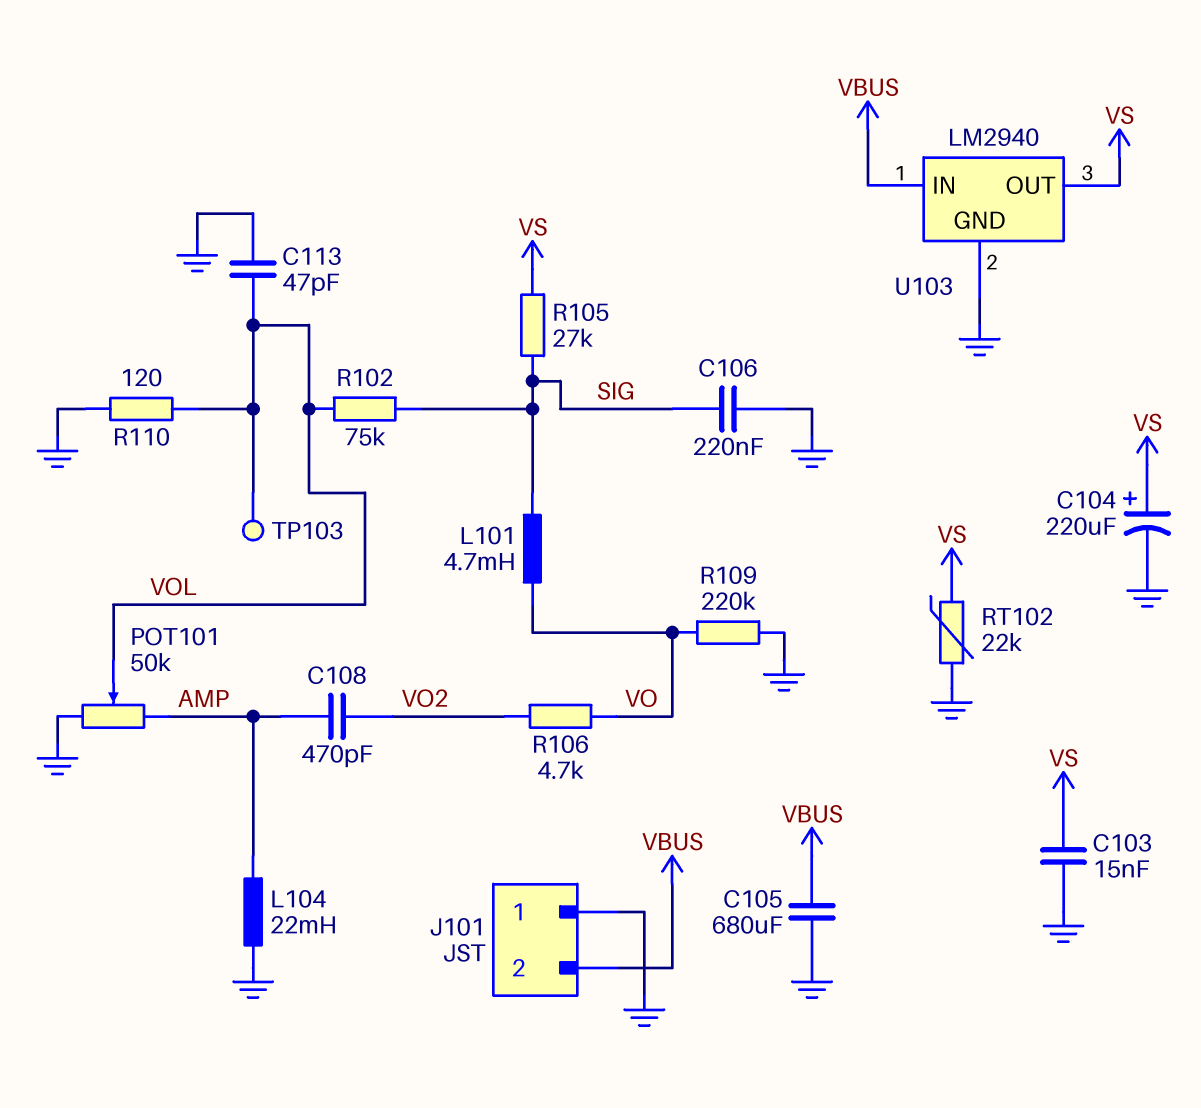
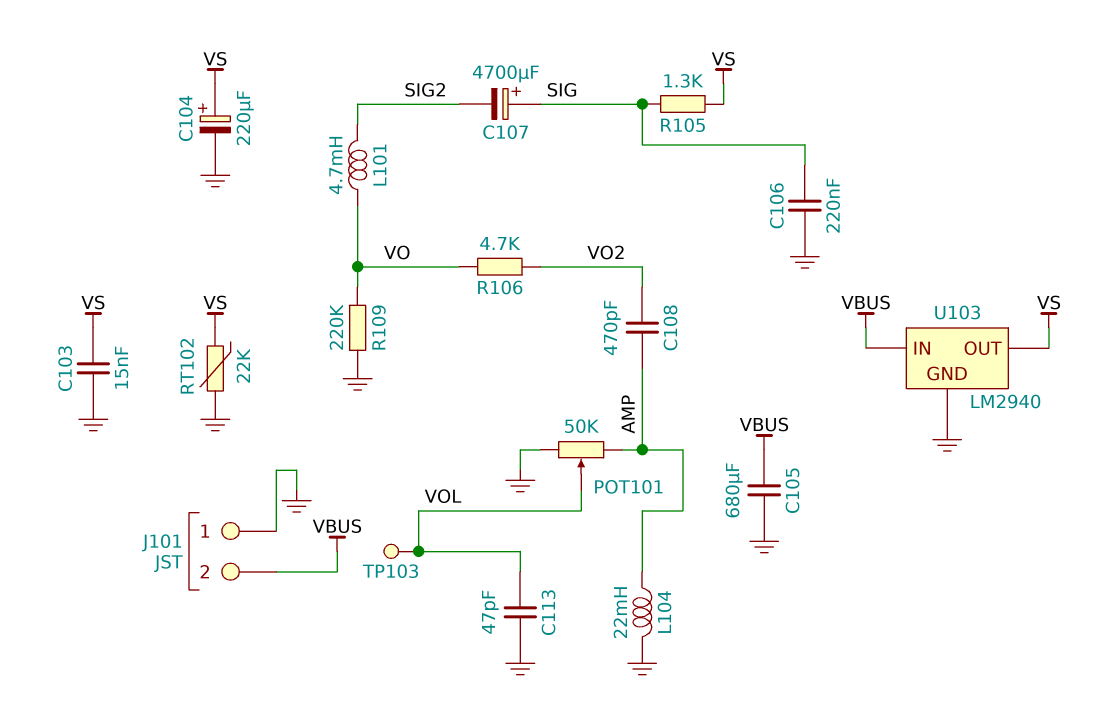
C107: none -> 4700uF (plus SIG, minus SIG2)
L101: 4.7mH (SIG, VO) -> 4.7mH (SIG2, VO)
R102: 75k (SIG, VOL) -> none
R105: 27k (SIG, VS) -> 1.3k (SIG, VS)
R110: 120 (GND, VOL) -> none

